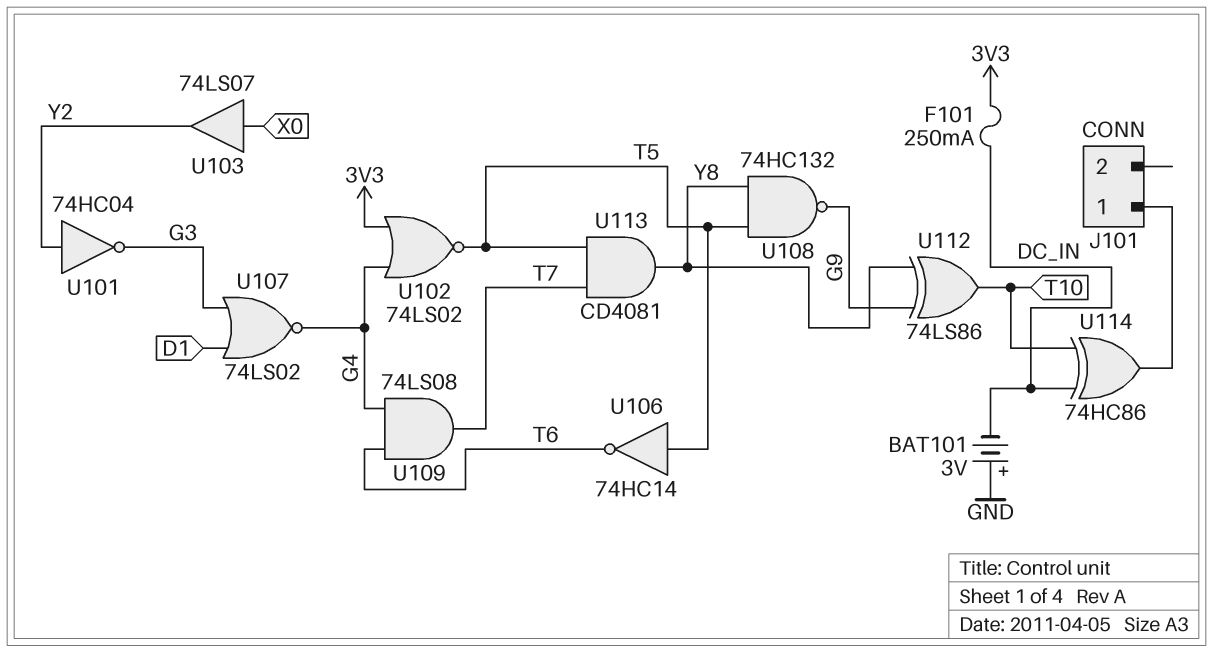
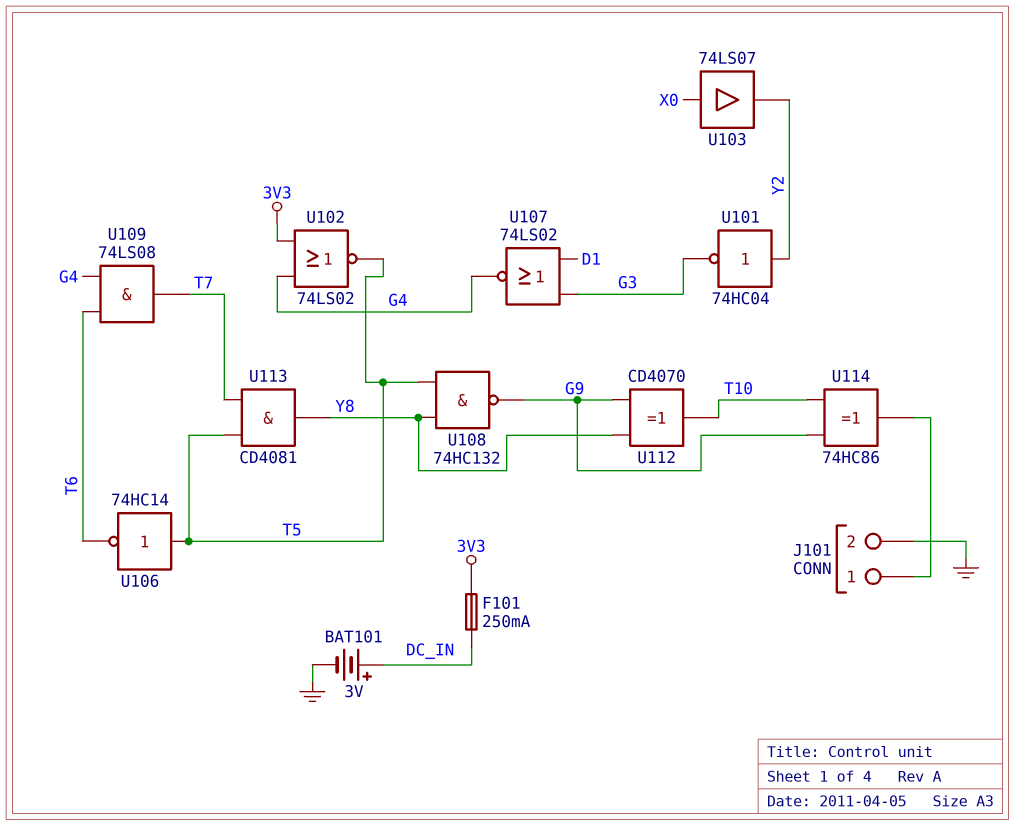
BAT101: 3V (plus GND, minus DC_IN) -> 3V (plus DC_IN, minus GND)
J101 pin 2: none -> GND
U112: XOR 74LS86 (in G9, in Y8, out T10) -> XOR CD4070 (in G9, in Y8, out T10)
U114: XOR 74HC86 (in DC_IN, in T10, out J101/1) -> XOR 74HC86 (in G9, in T10, out J101/1)

